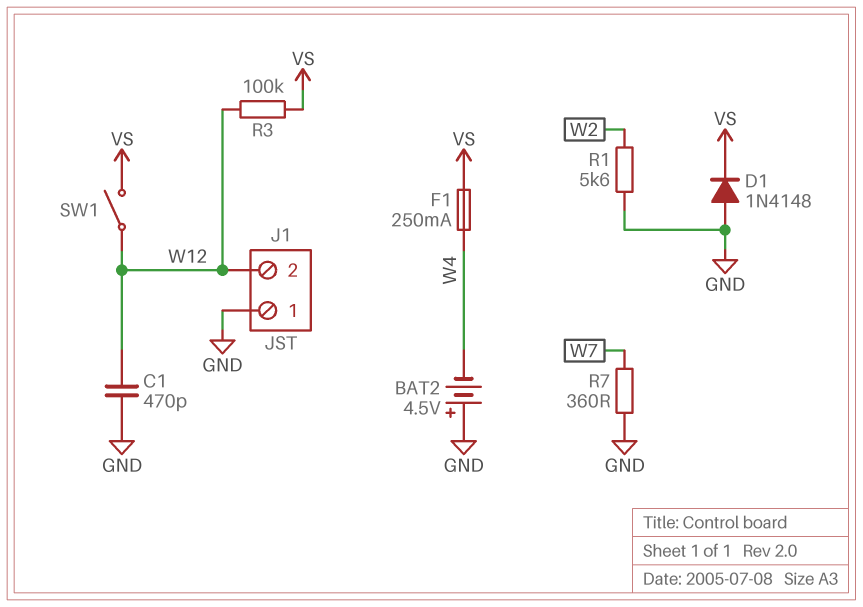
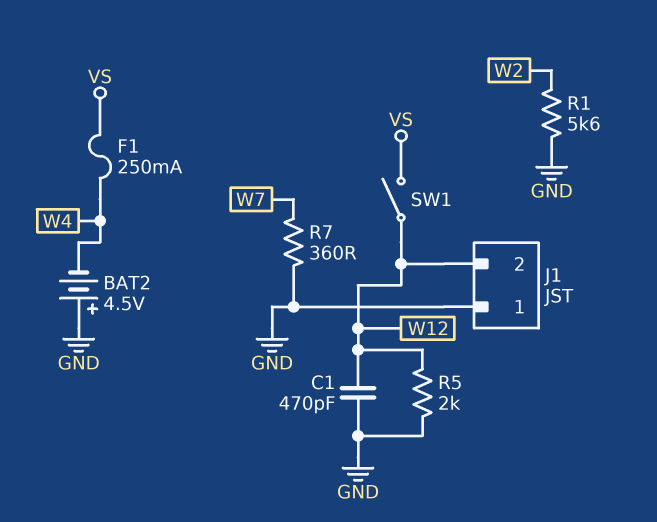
D1: diode 1N4148 (A GND, K VS) -> none
R3: 100k (VS, W12) -> none
R5: none -> 2k (GND, W12)

